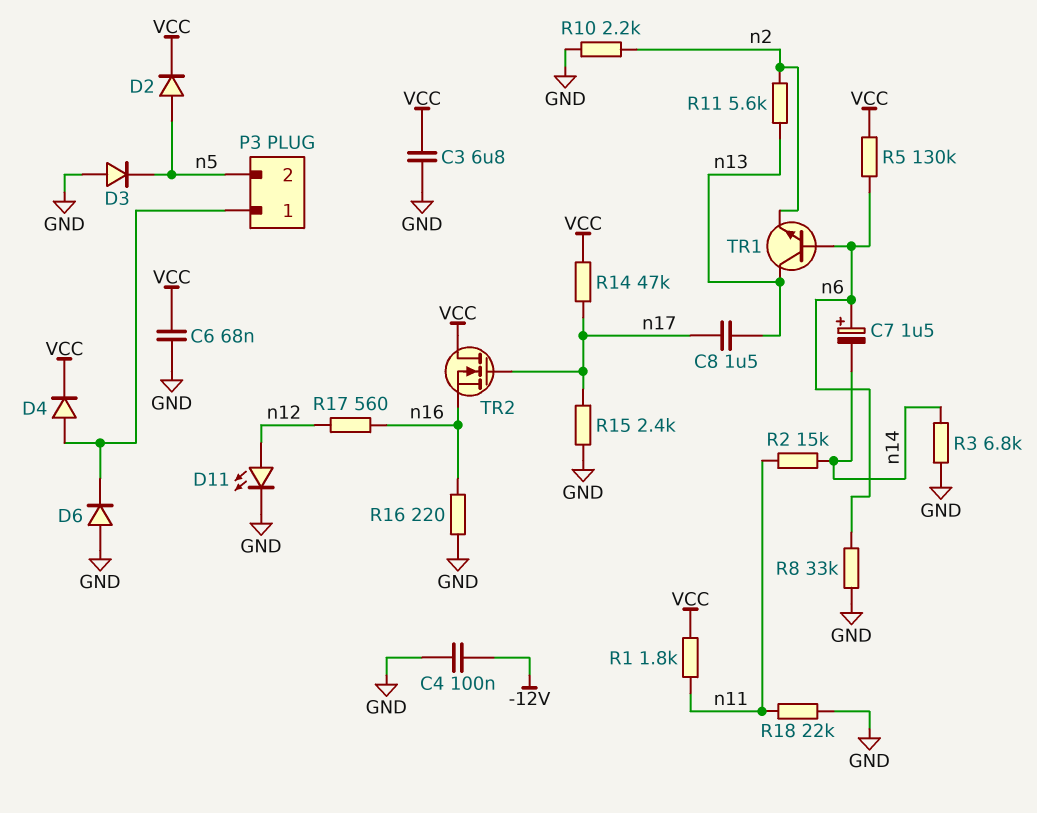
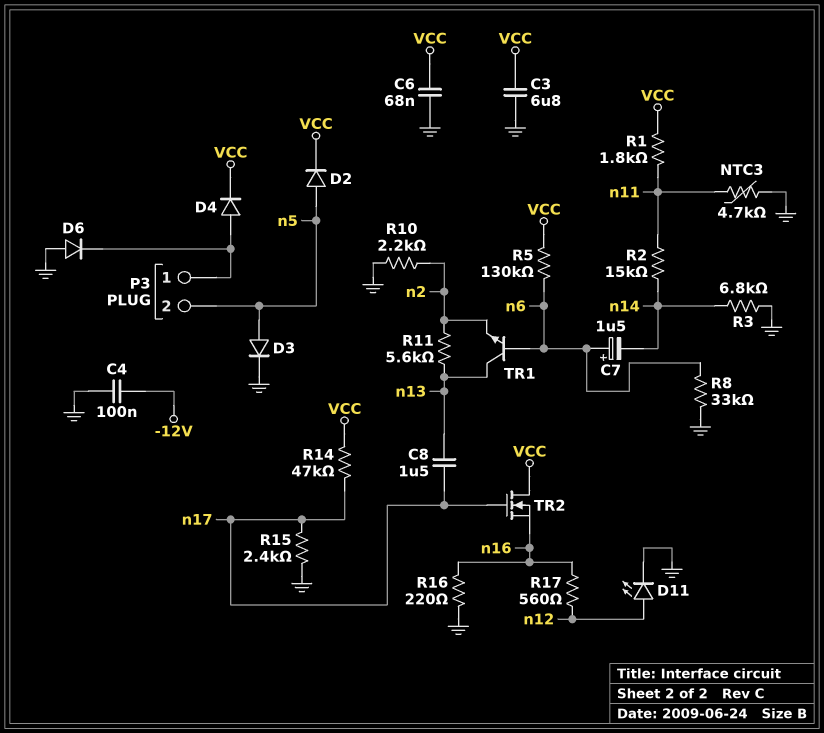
D3: diode (A GND, K n5) -> diode (A n5, K GND)
NTC3: none -> 4.7k (GND, n11)
R18: 22k (GND, n11) -> none

